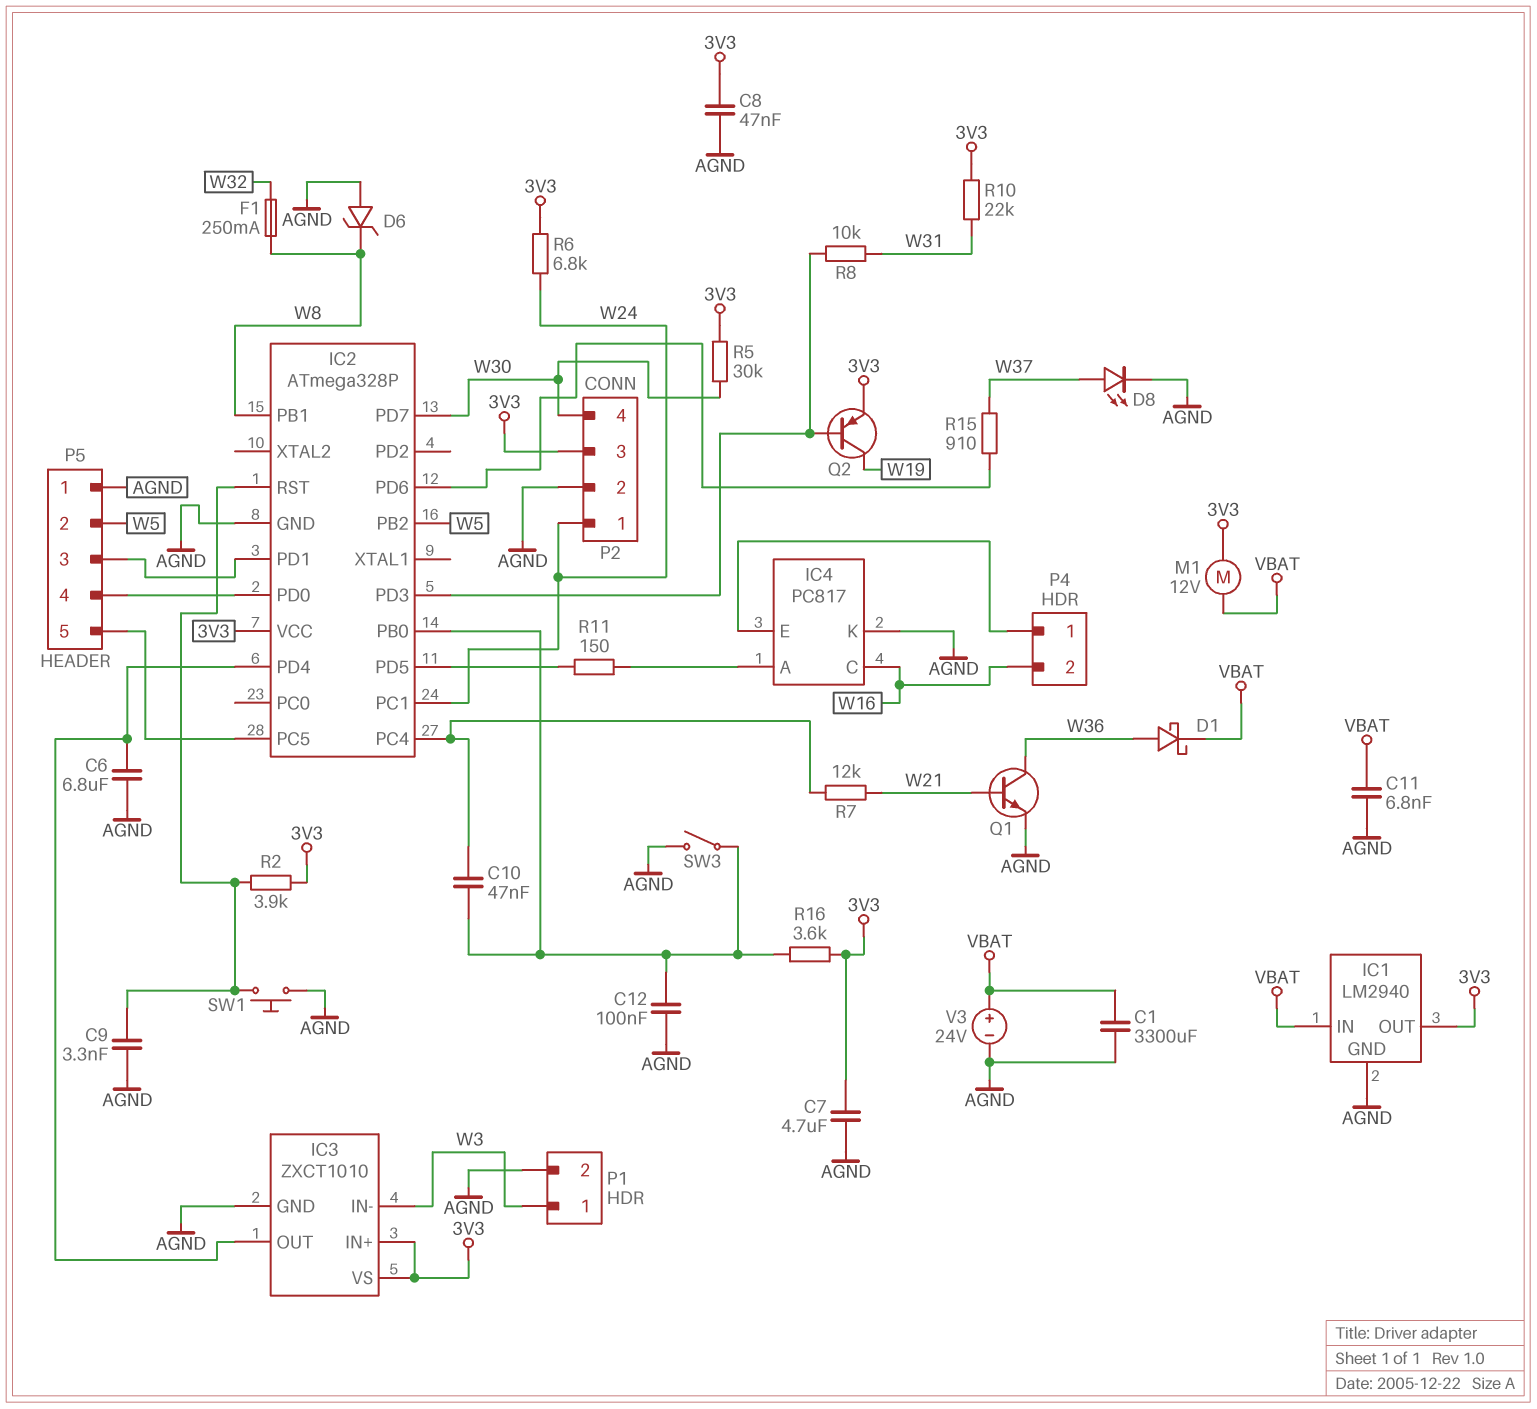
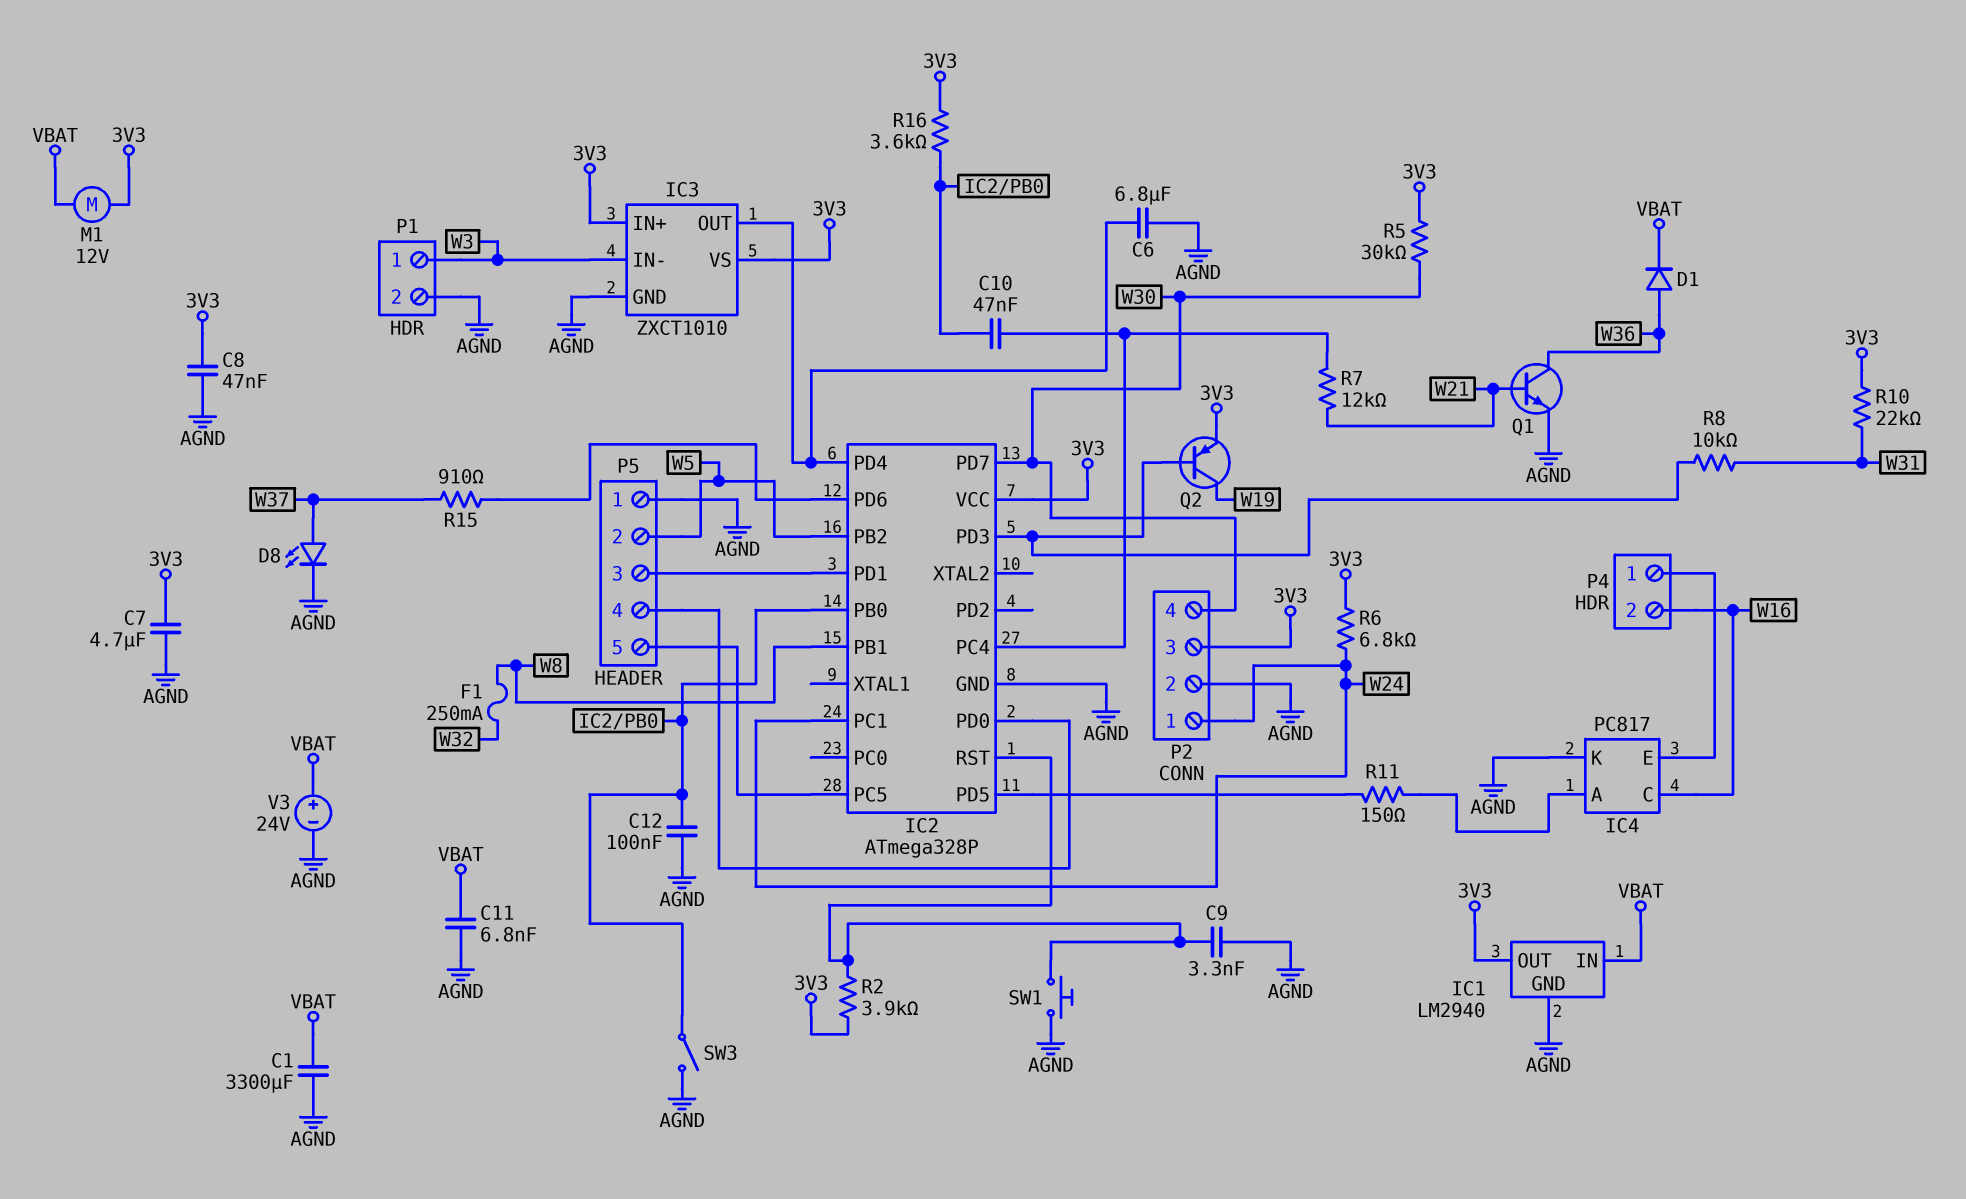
D1: schottky (A W36, K VBAT) -> diode (A W36, K VBAT)
D6: zener (A AGND, K W8) -> none

